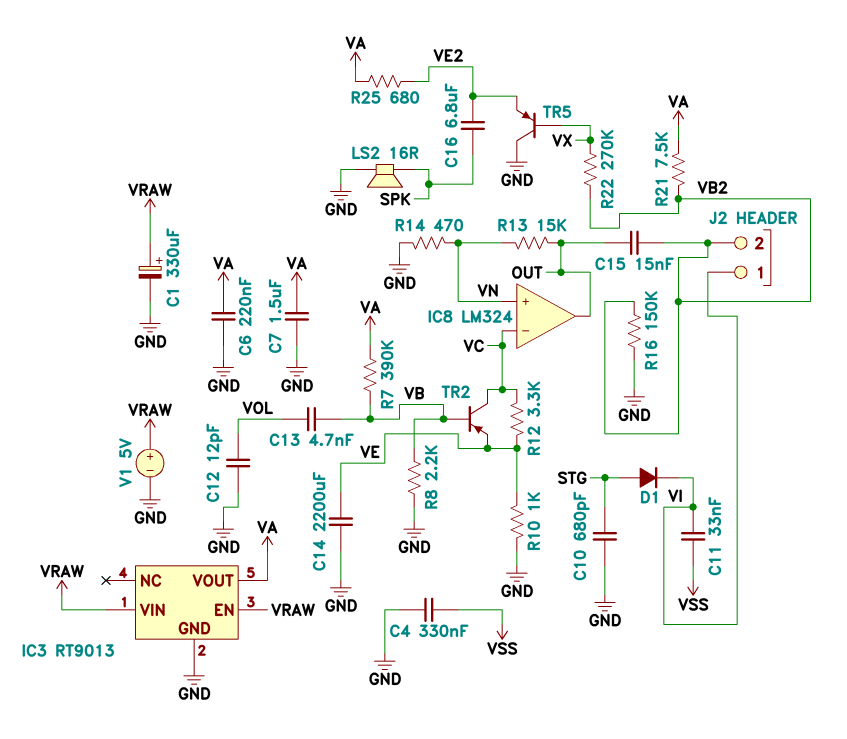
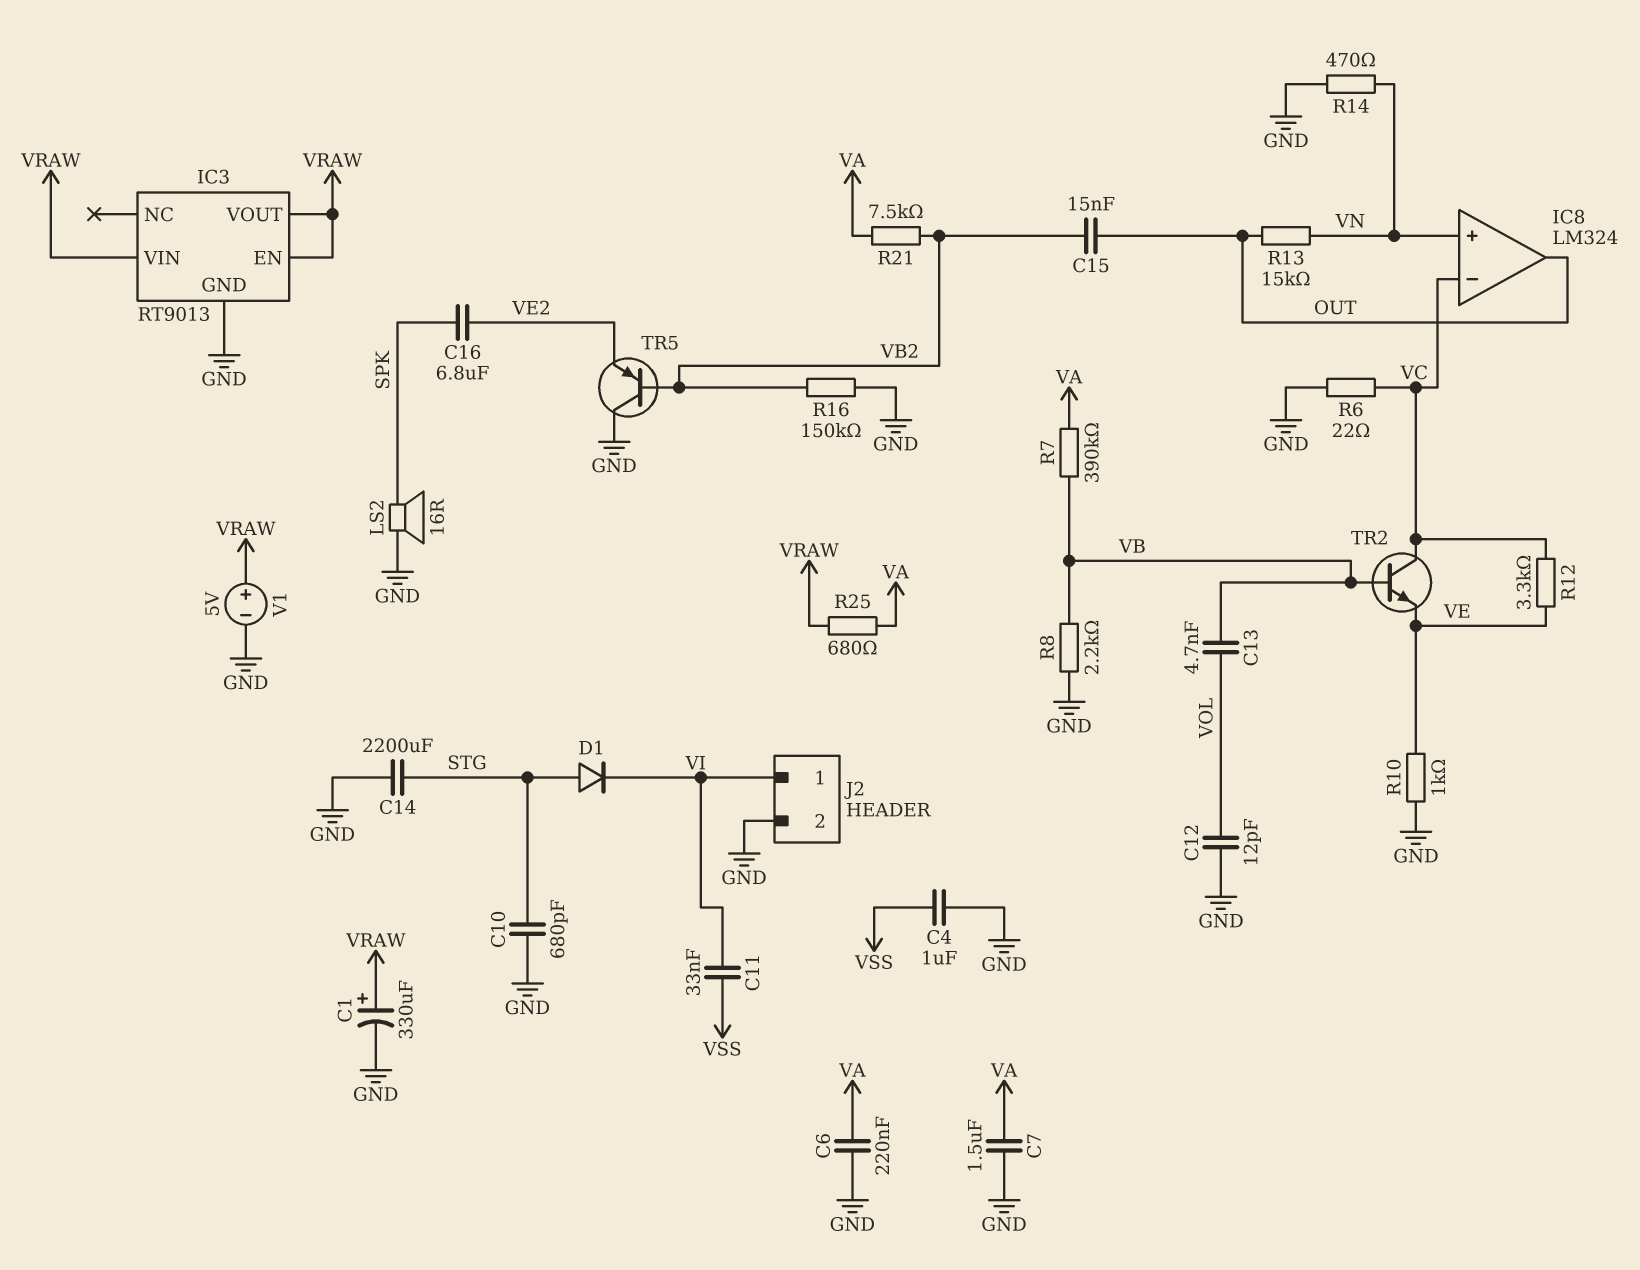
C4: 330nF (GND, VSS) -> 1uF (GND, VSS)
C14: 2200uF (GND, VE) -> 2200uF (GND, STG)
IC3 pin VOUT: VA -> VRAW
J2 pin 2: VB2 -> GND
R6: none -> 22 (GND, VC)
R22: 270k (VB2, VX) -> none
R25: 680 (VA, VE2) -> 680 (VA, VRAW)
TR2: PNP (B VB, C VC, E VE) -> NPN (B VB, C VC, E VE)
TR5: PNP (B VX, C GND, E VE2) -> PNP (B VB2, C GND, E VE2)

